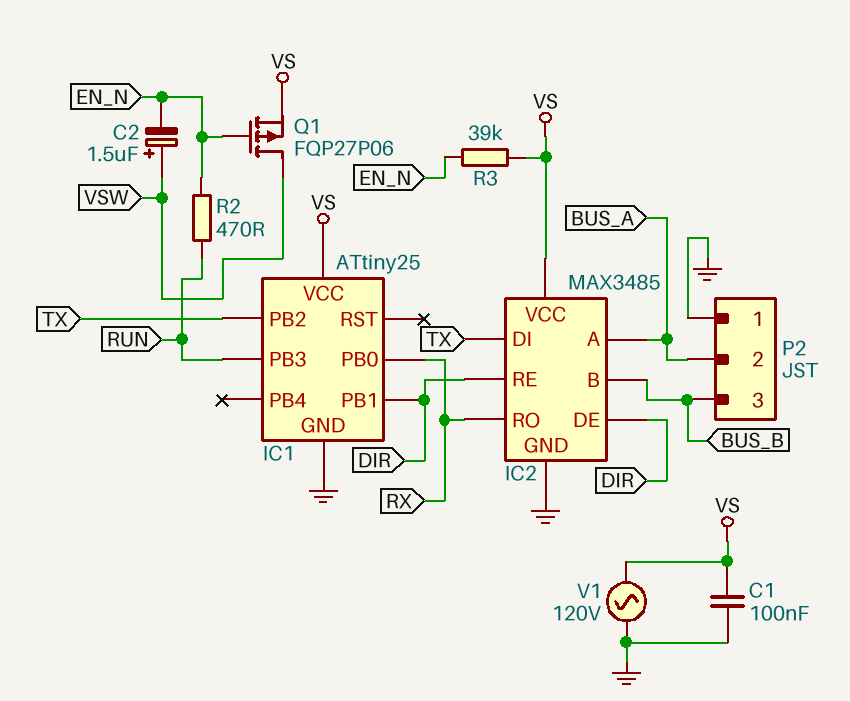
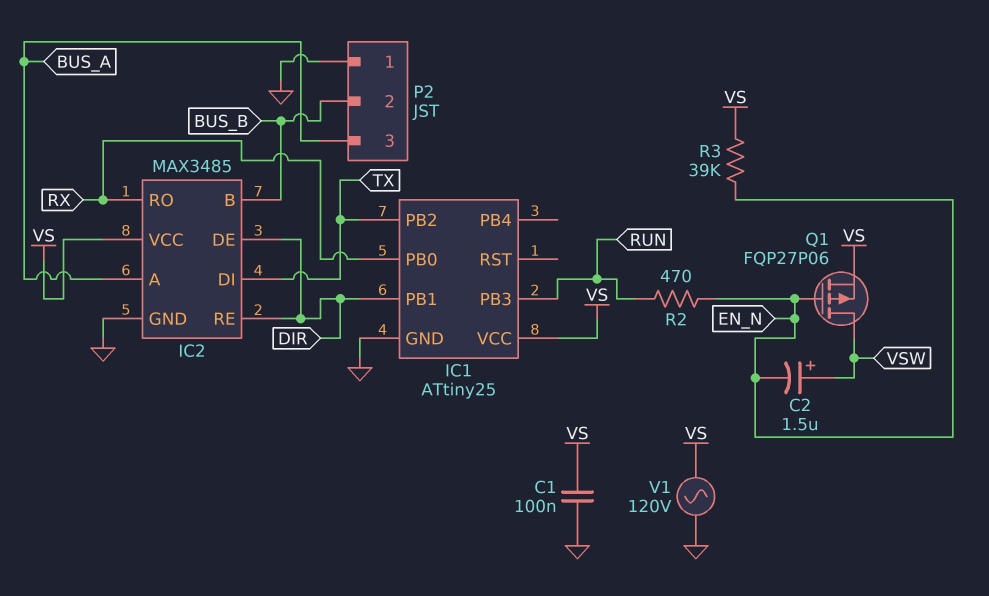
P2 pin 2: BUS_A -> BUS_B
P2 pin 3: BUS_B -> BUS_A

